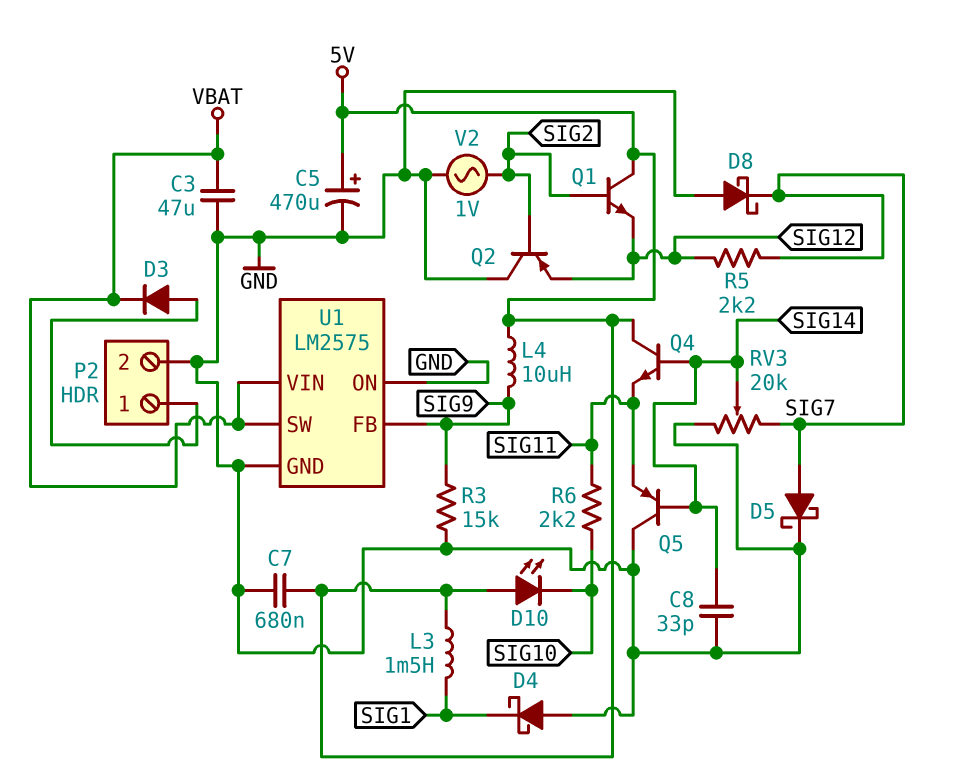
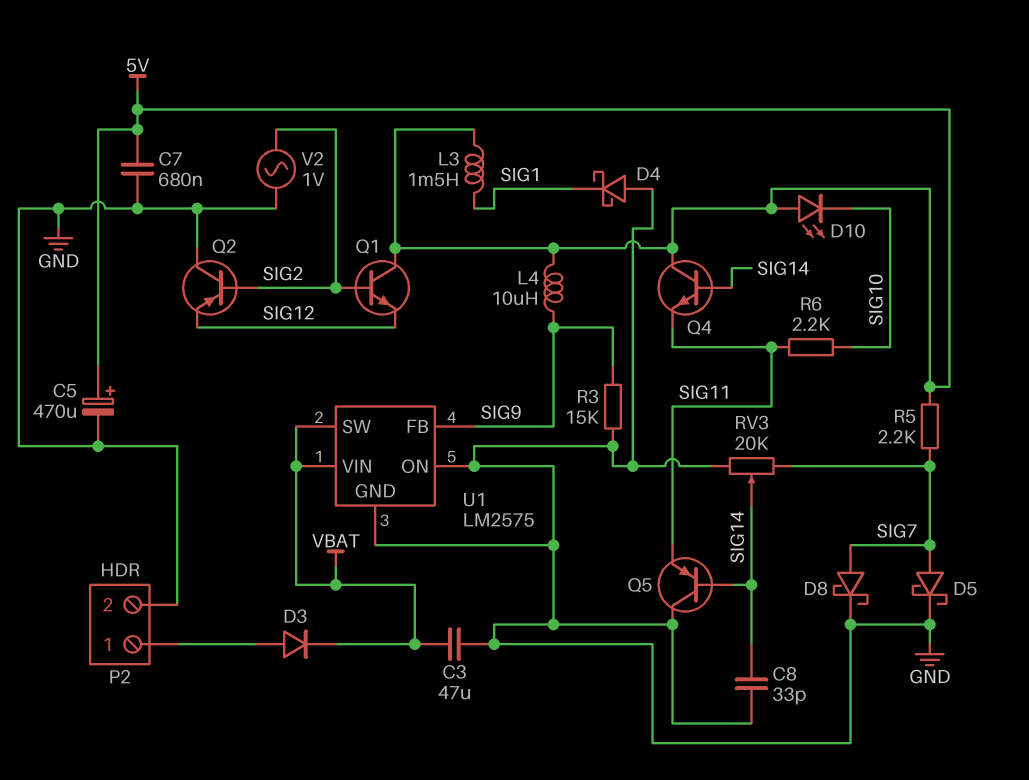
D8: schottky (A GND, K SIG7) -> schottky (A SIG7, K GND)
R5: 2.2k (SIG7, SIG12) -> 2.2k (5V, SIG7)

